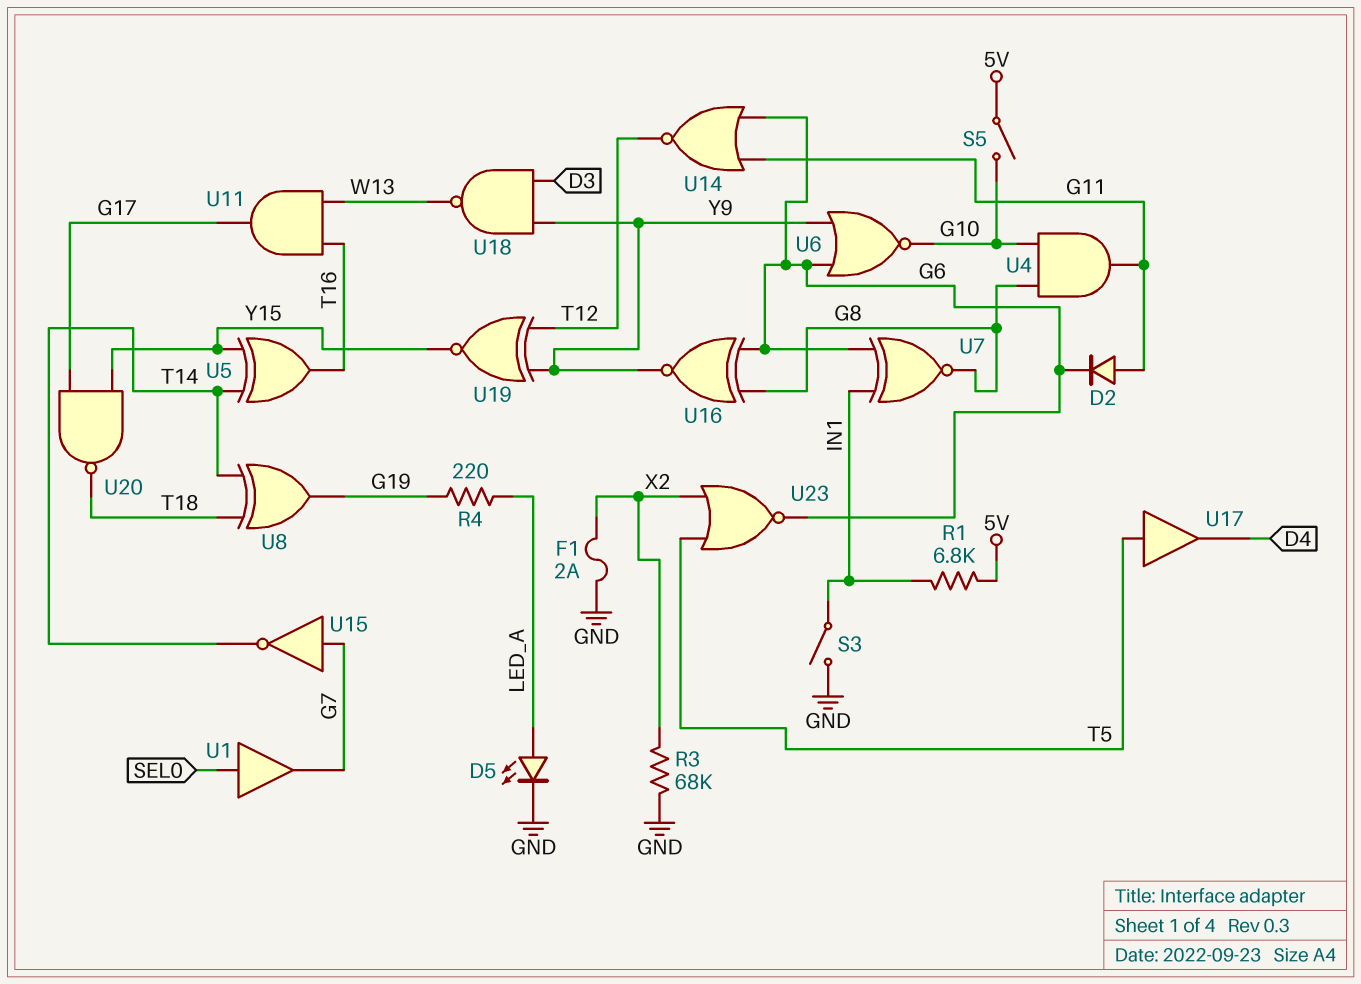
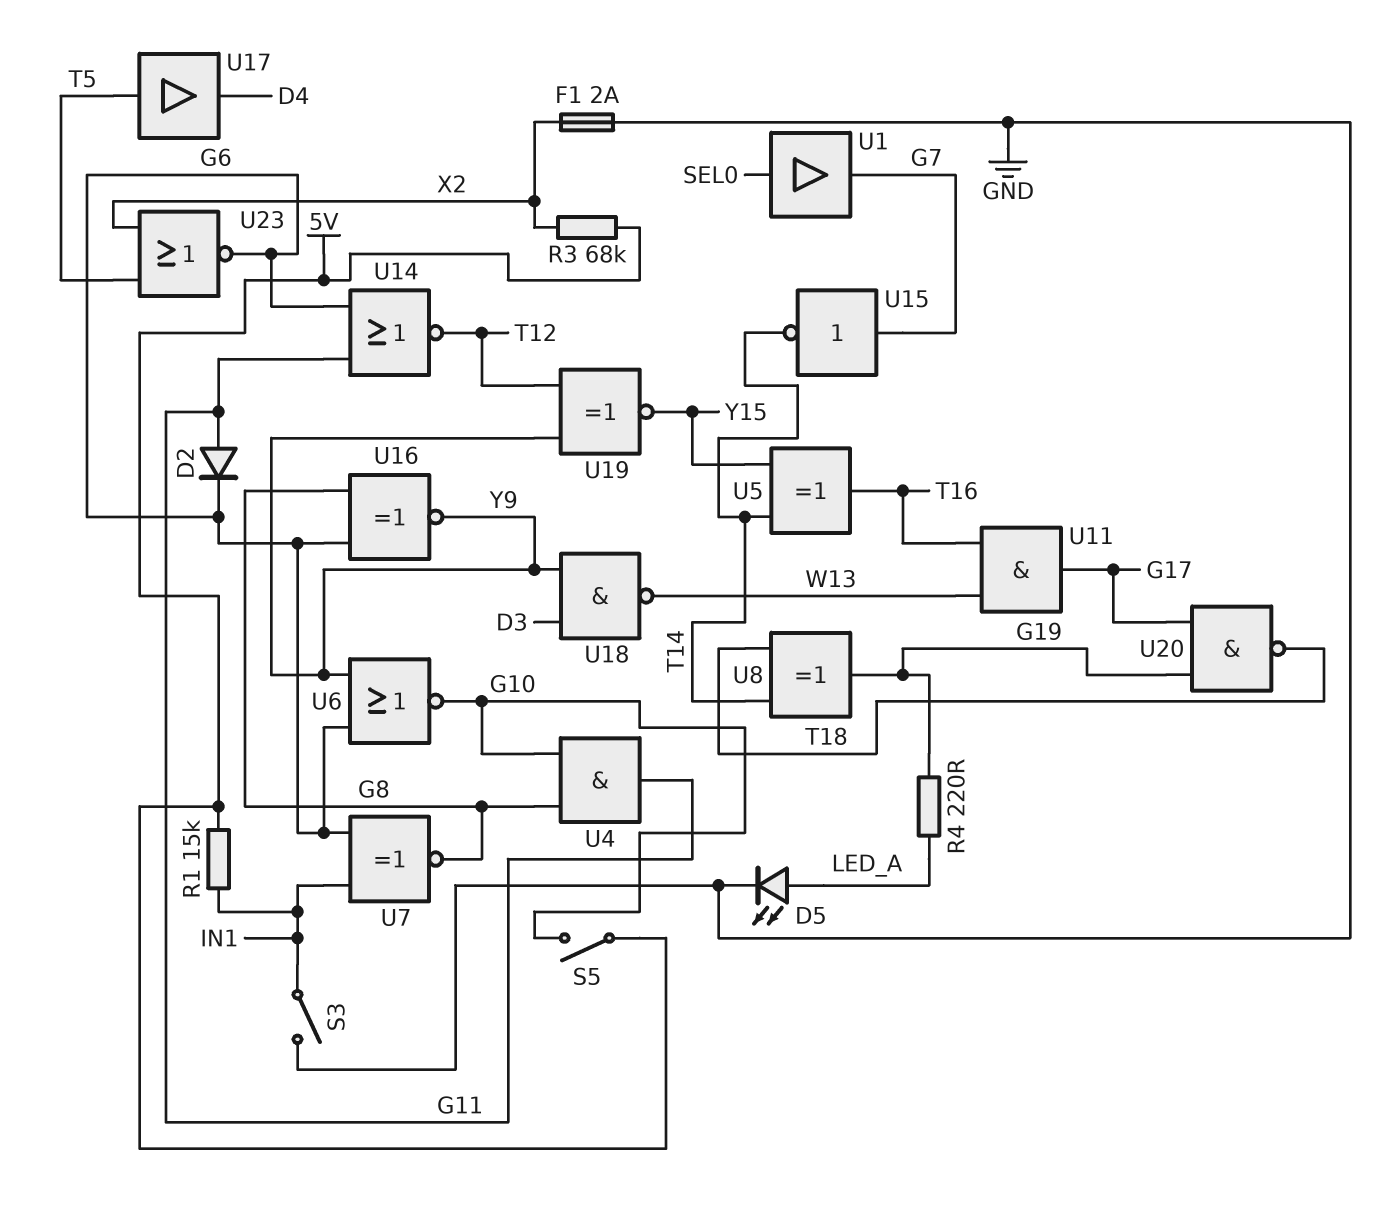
R1: 6.8k (5V, IN1) -> 15k (5V, IN1)
R3: 68k (GND, X2) -> 68k (5V, X2)
U20: NAND (in G17, in Y15, out T18) -> NAND (in G17, in G19, out T18)

